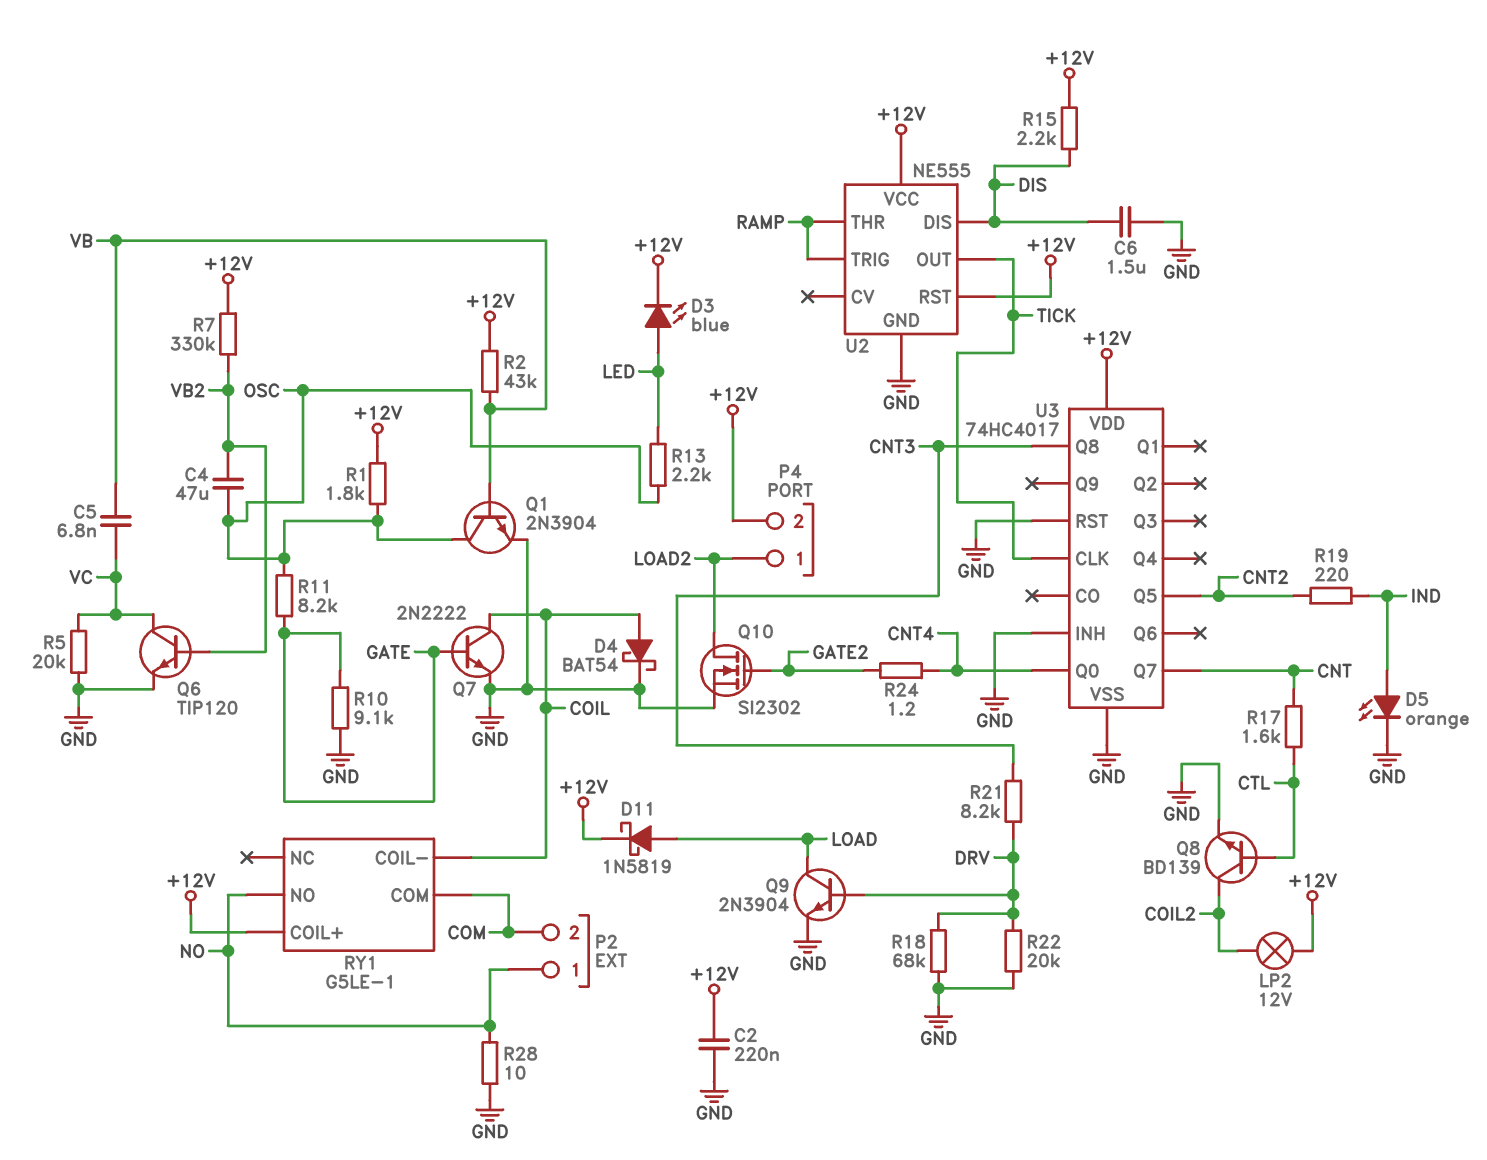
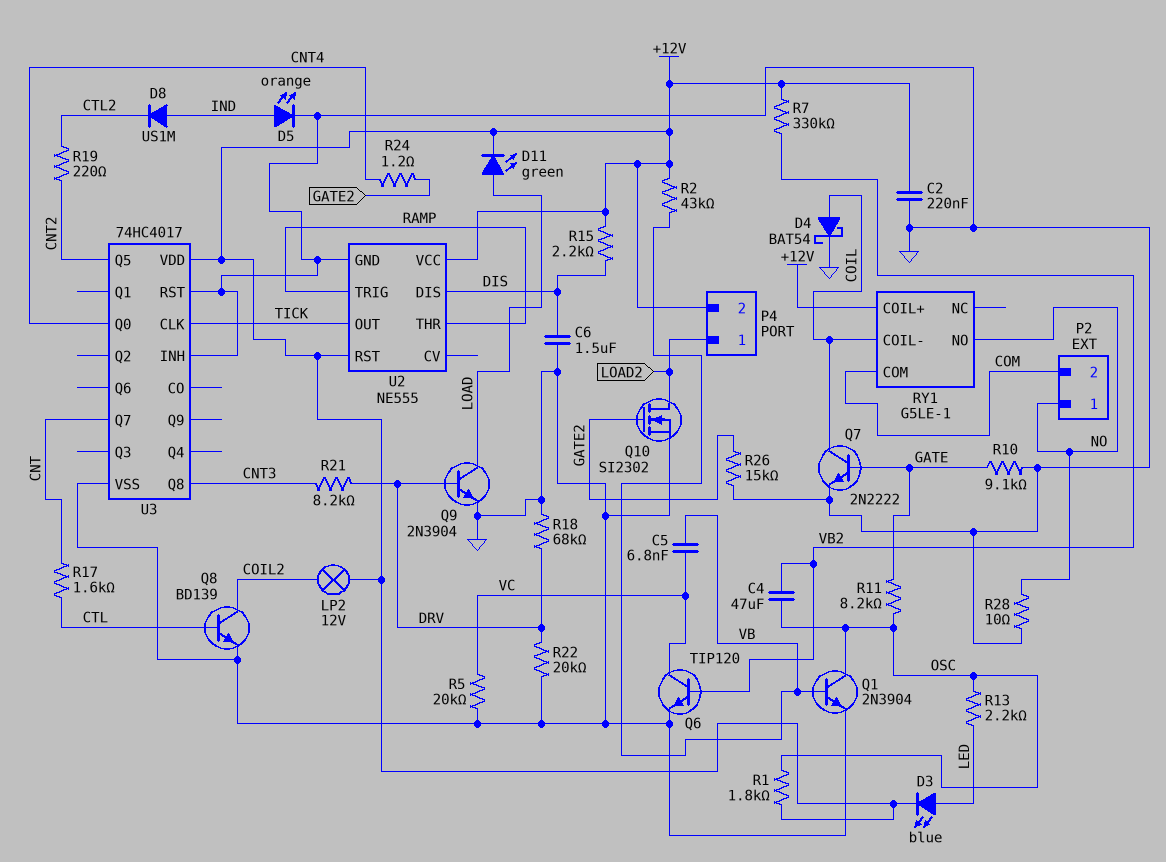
D8: none -> diode US1M (A IND, K CTL2)
D11: schottky 1N5819 (A LOAD, K +12V) -> LED green (A LOAD, K +12V)
R19: 220 (CNT2, IND) -> 220 (CNT2, CTL2)
R26: none -> 15k (GATE2, GND)

